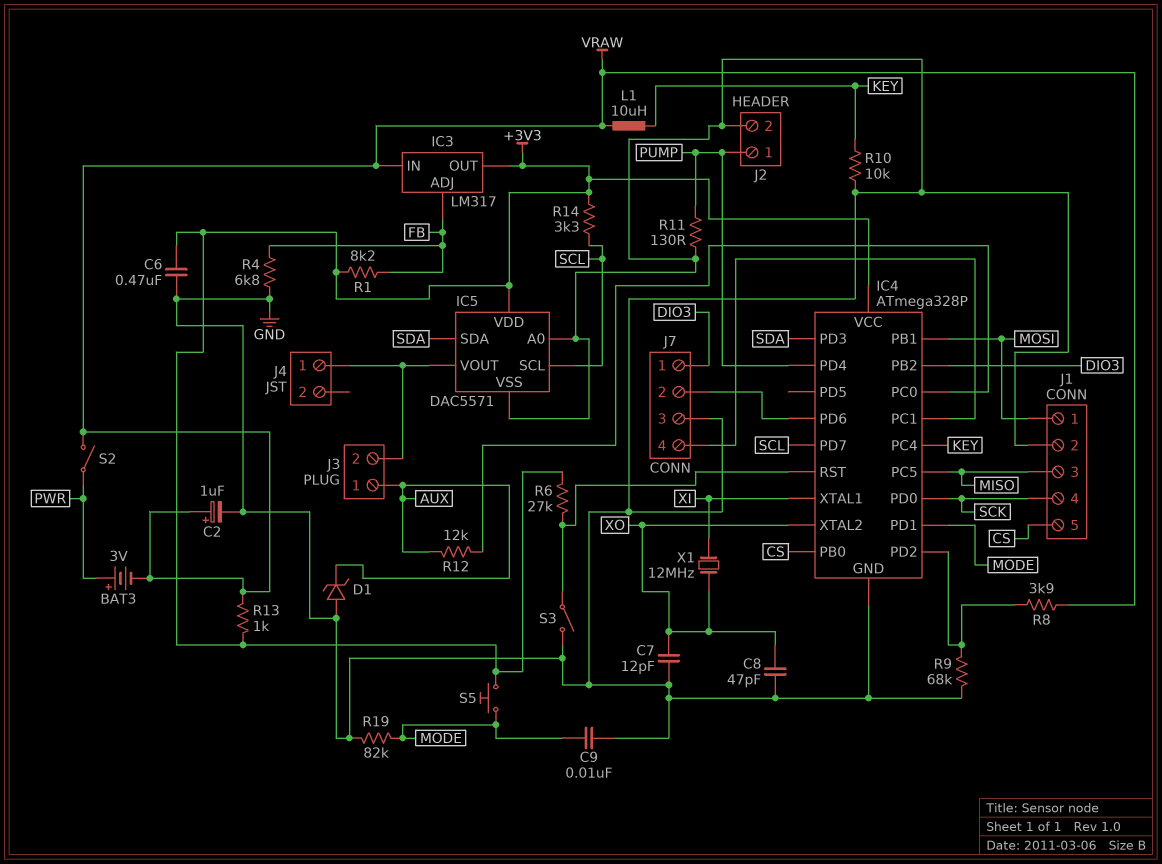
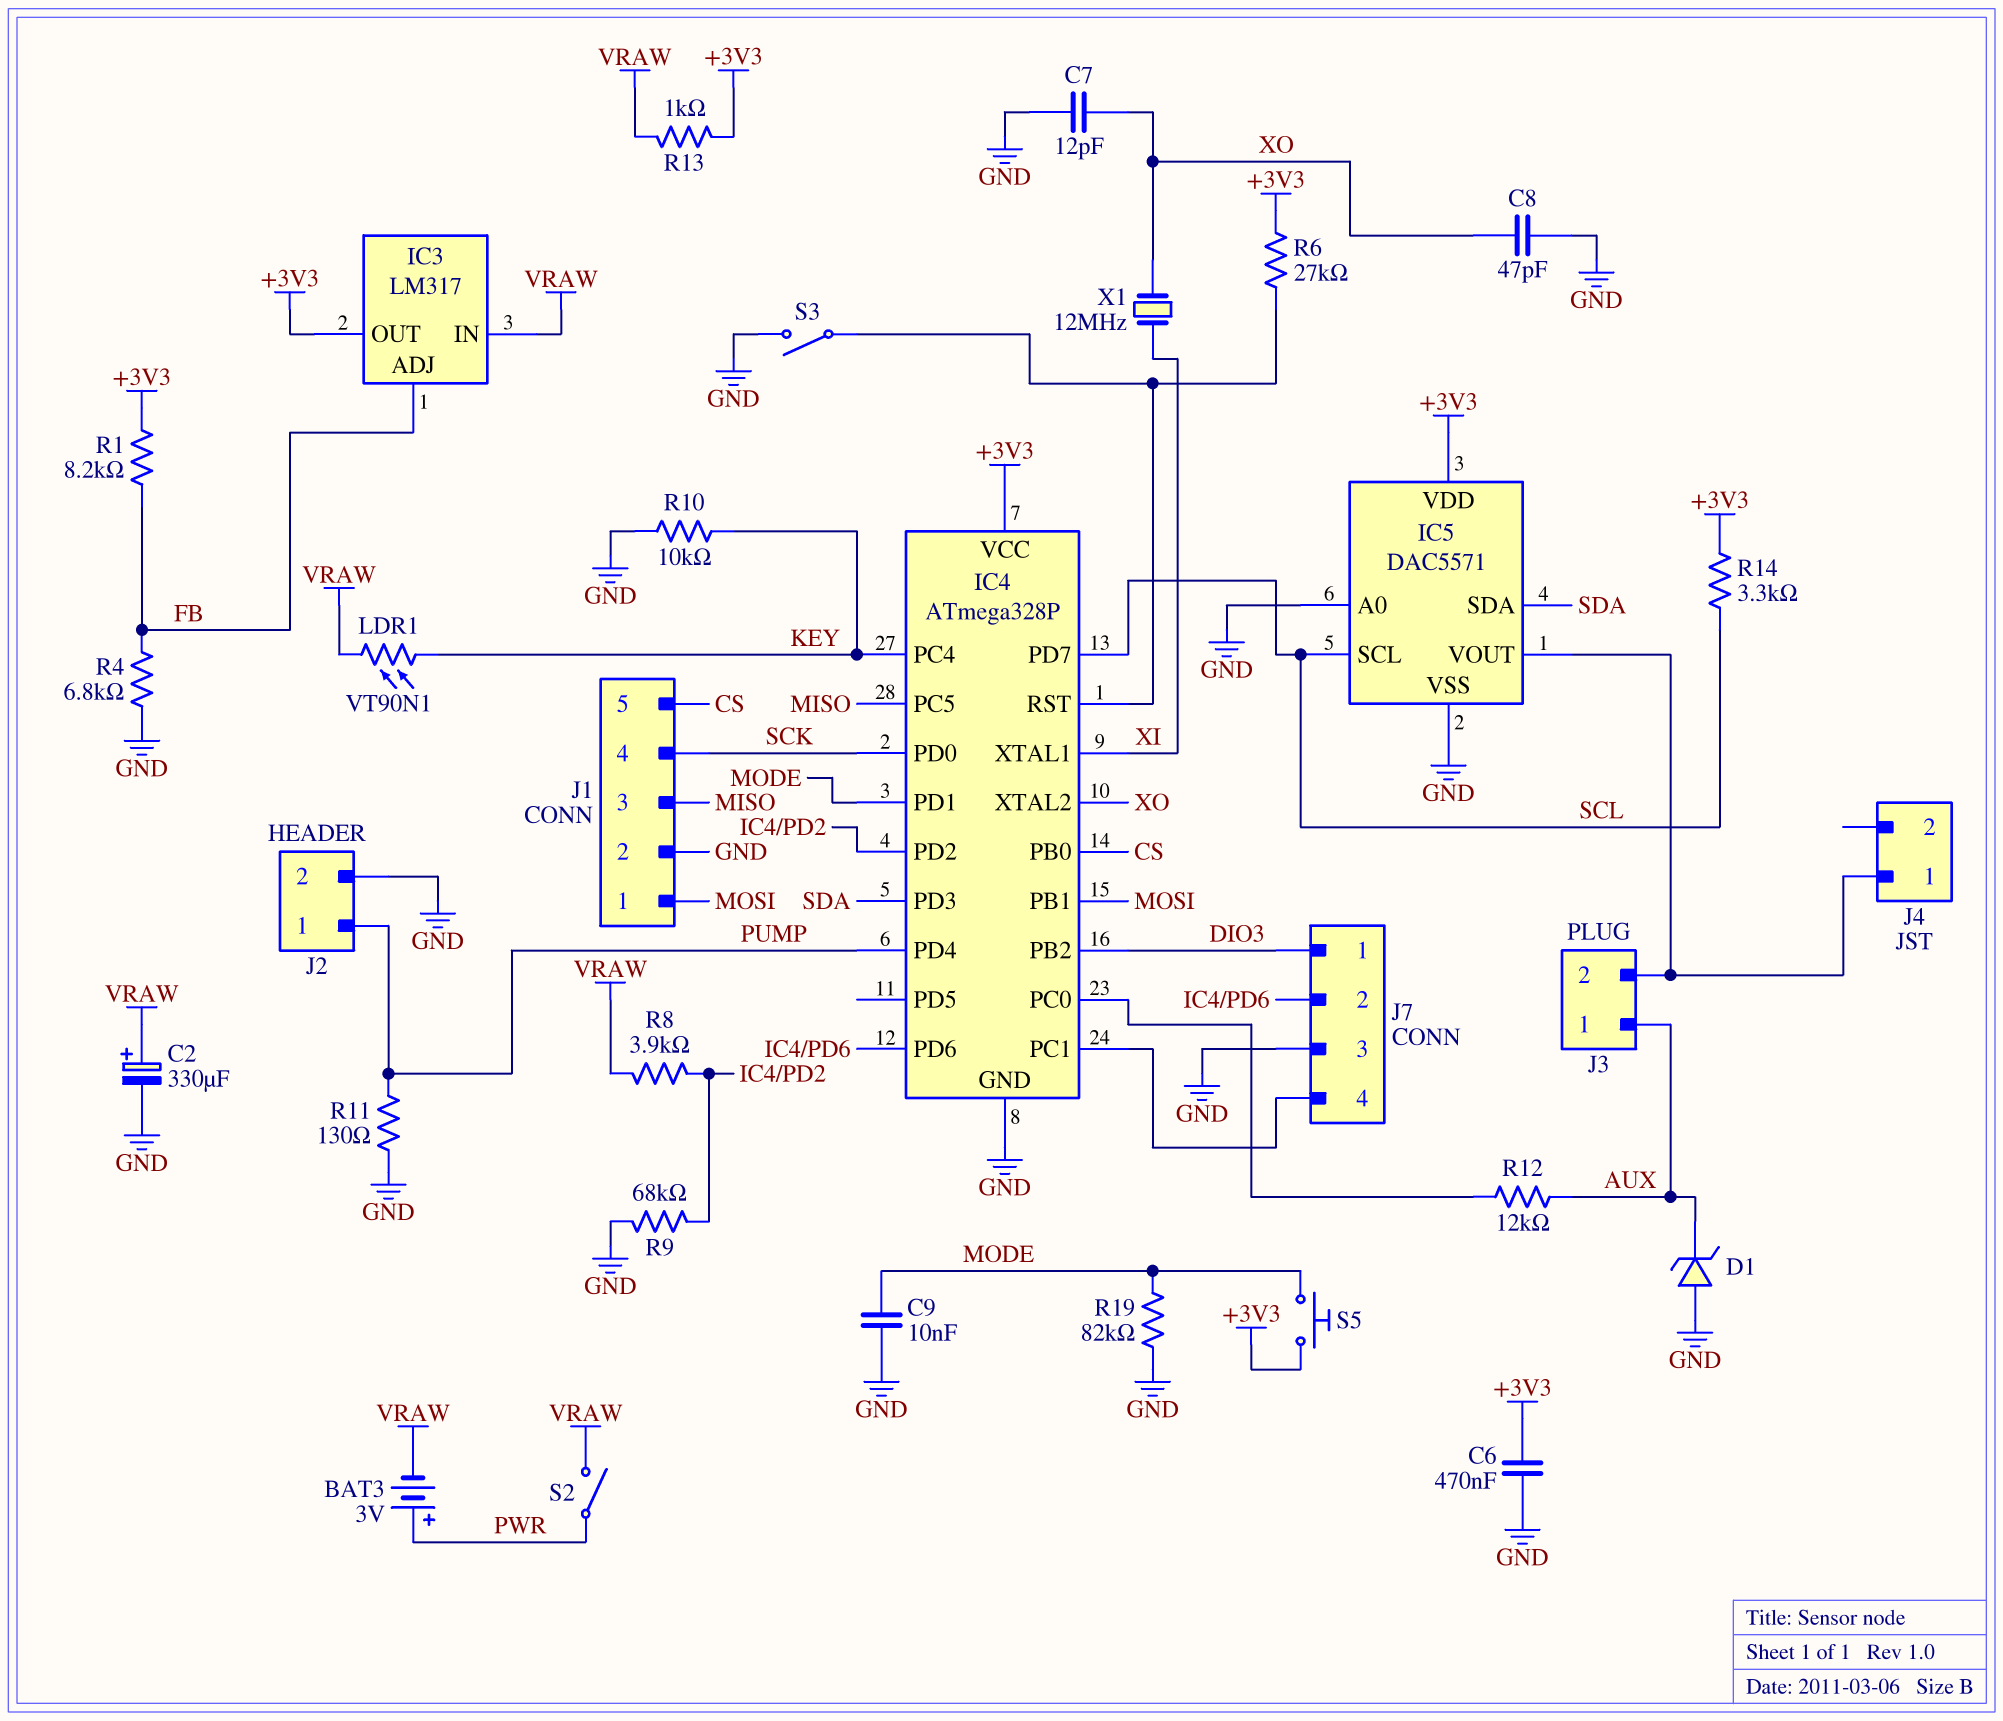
C2: 1uF (plus VRAW, minus GND) -> 330uF (plus VRAW, minus GND)
L1: 10uH (KEY, VRAW) -> none
LDR1: none -> VT90N1 (KEY, VRAW)

